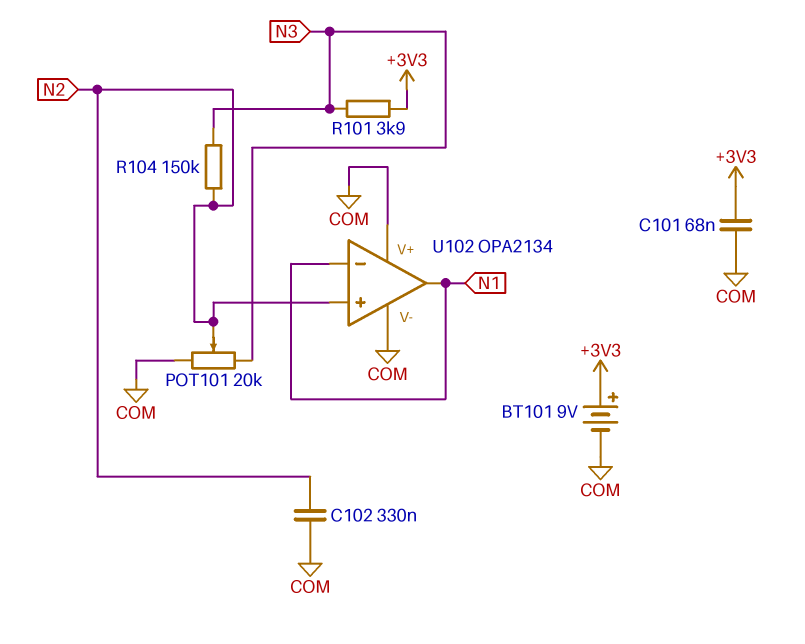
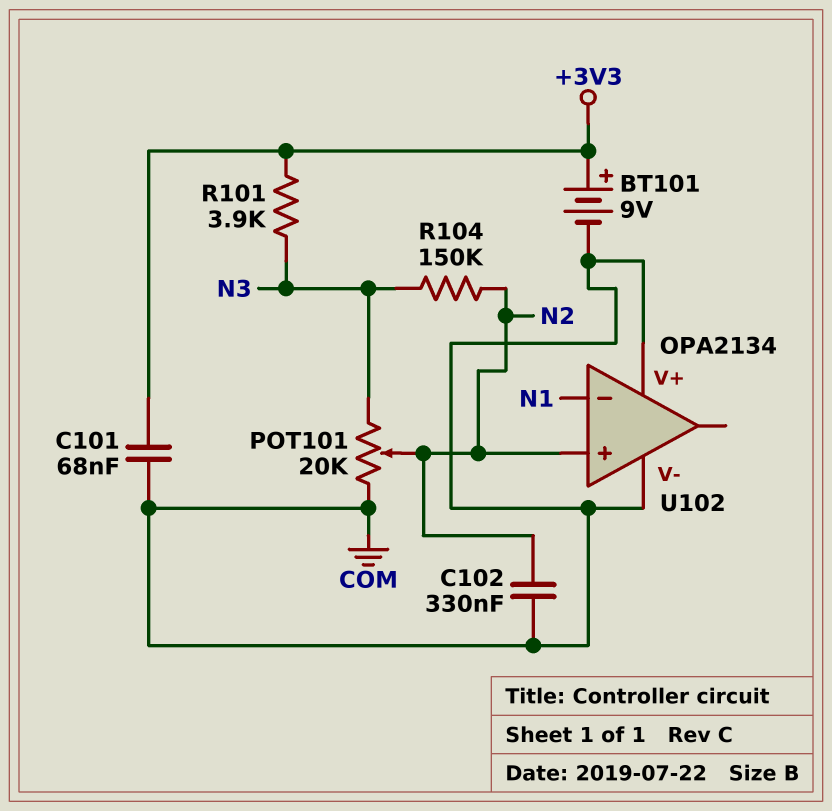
U102 pin out: N1 -> none

